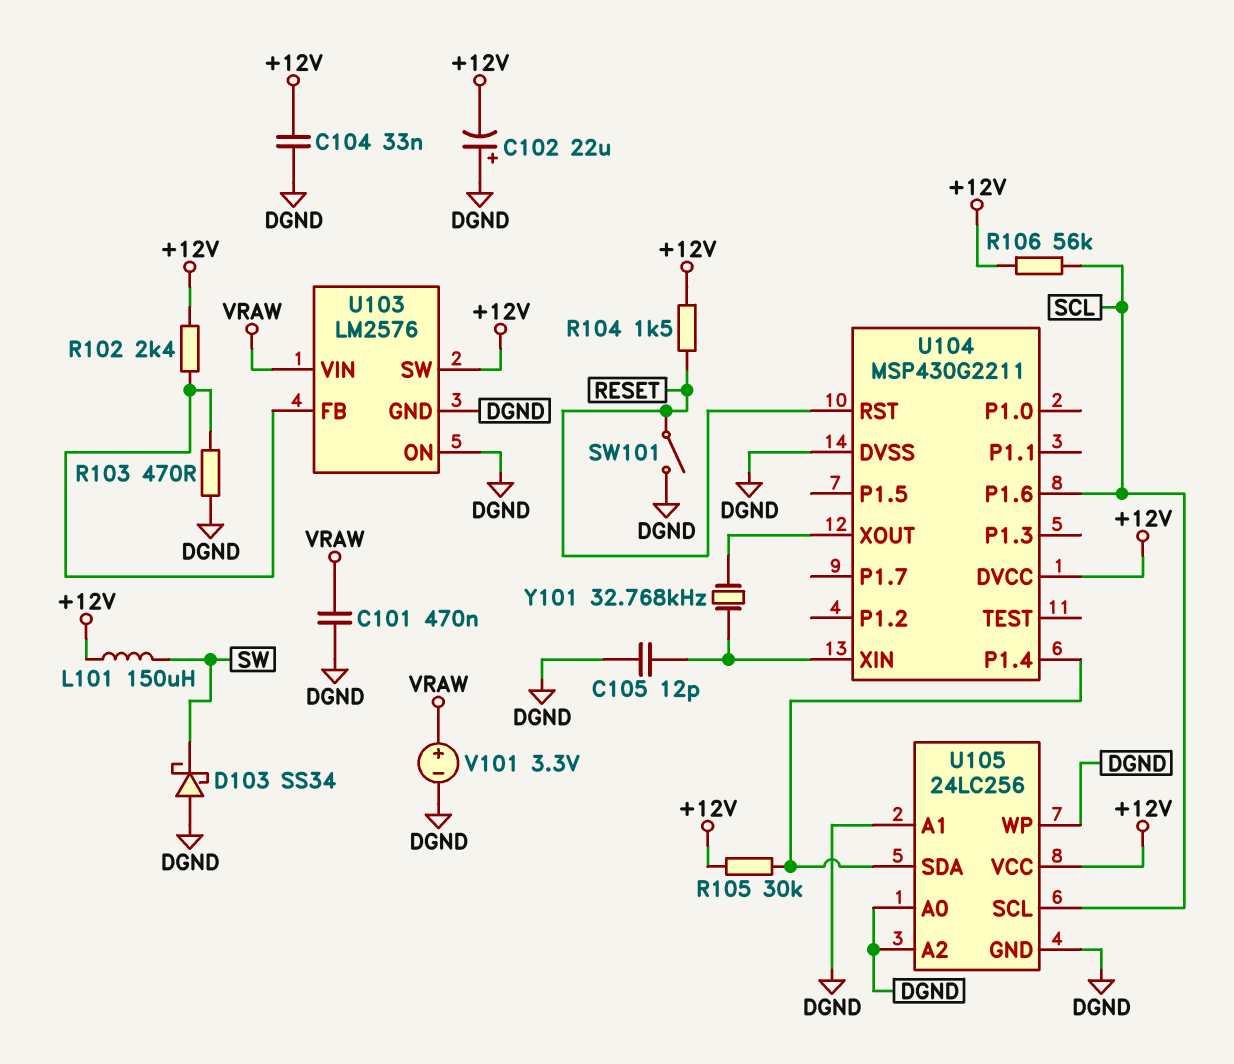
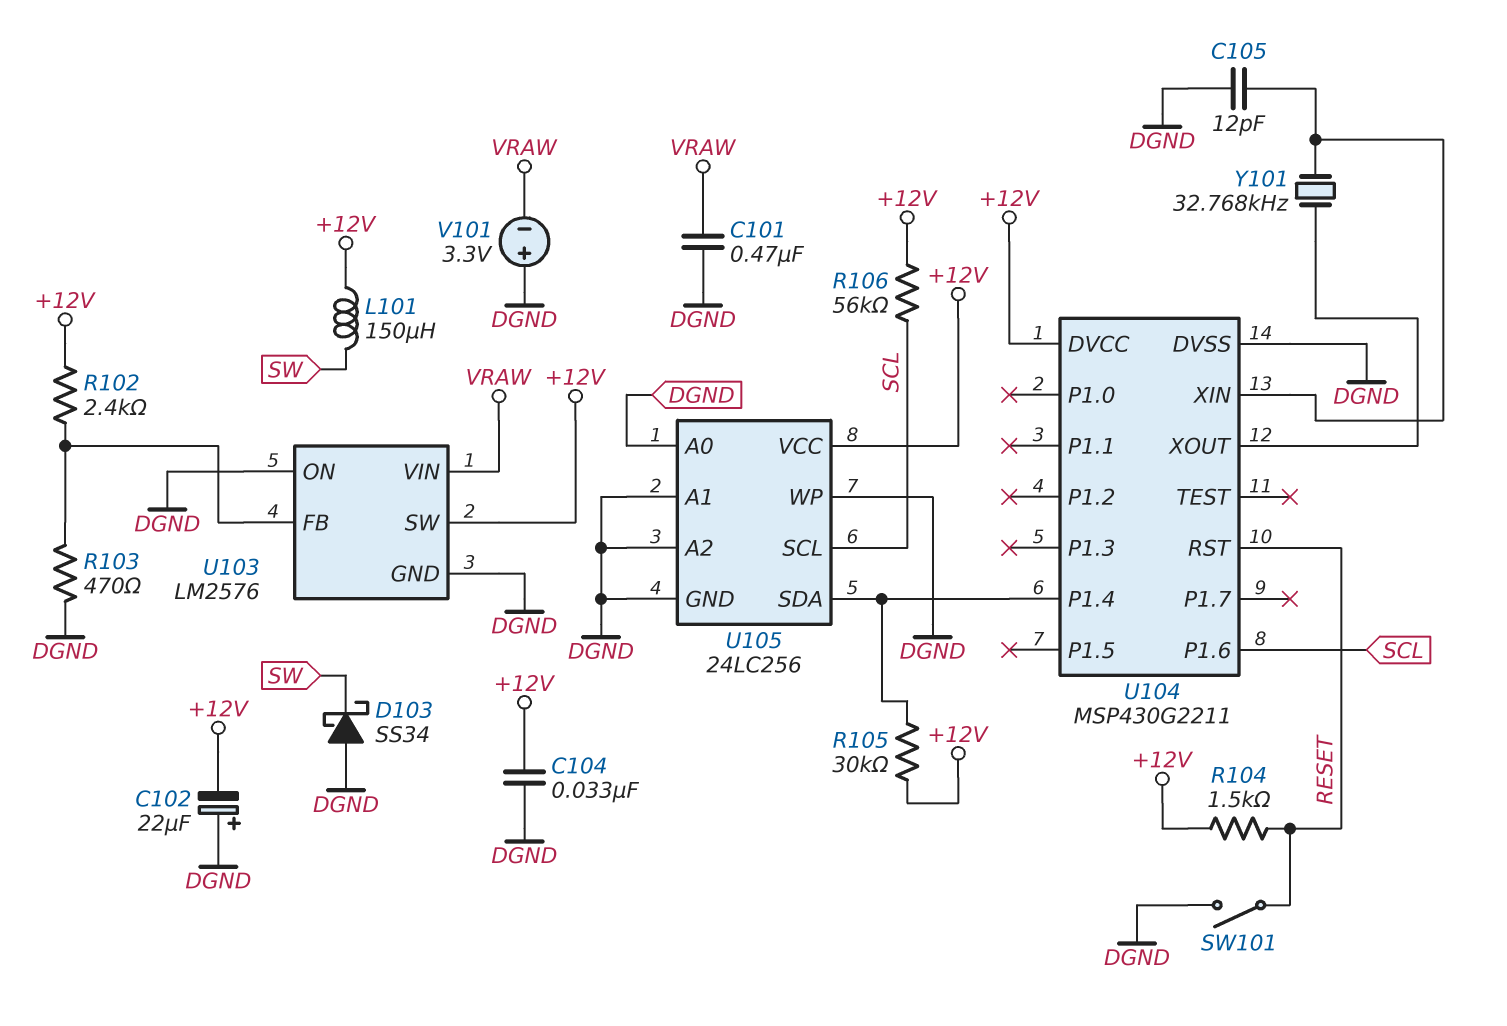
V101: 3.3V (plus VRAW, minus DGND) -> 3.3V (plus DGND, minus VRAW)

